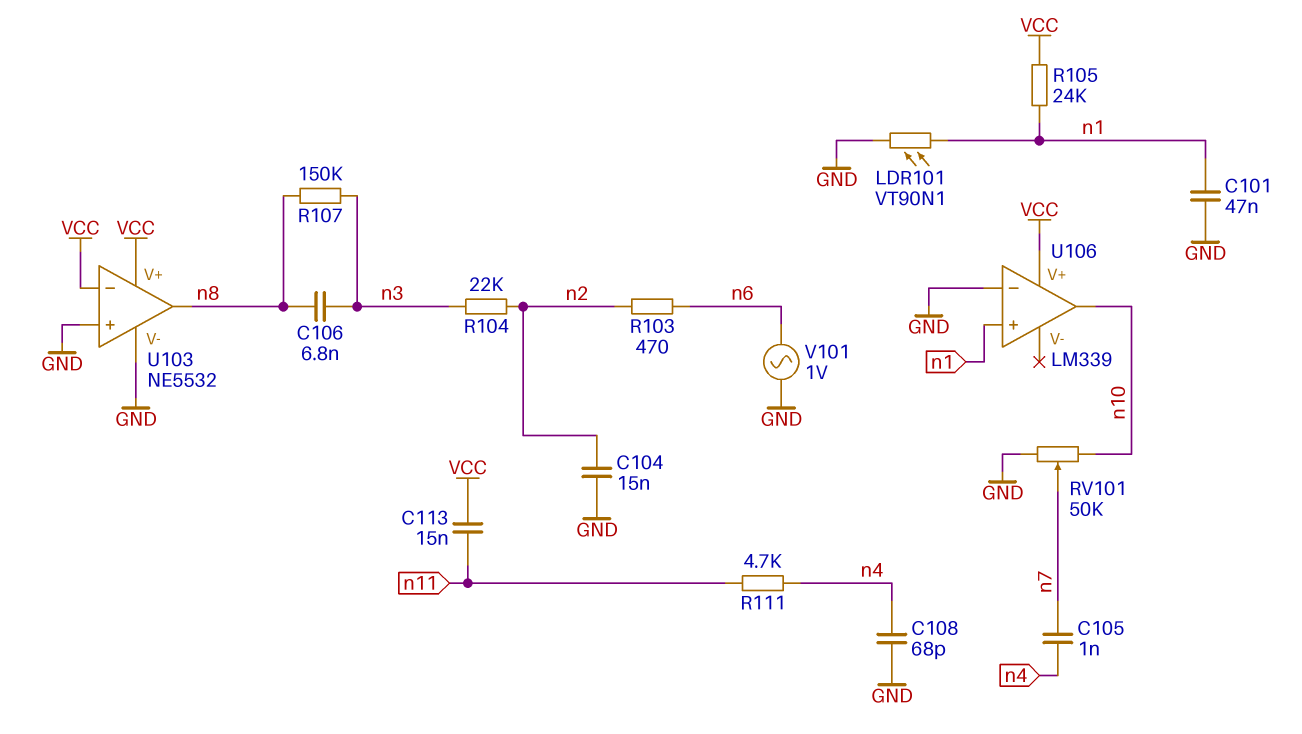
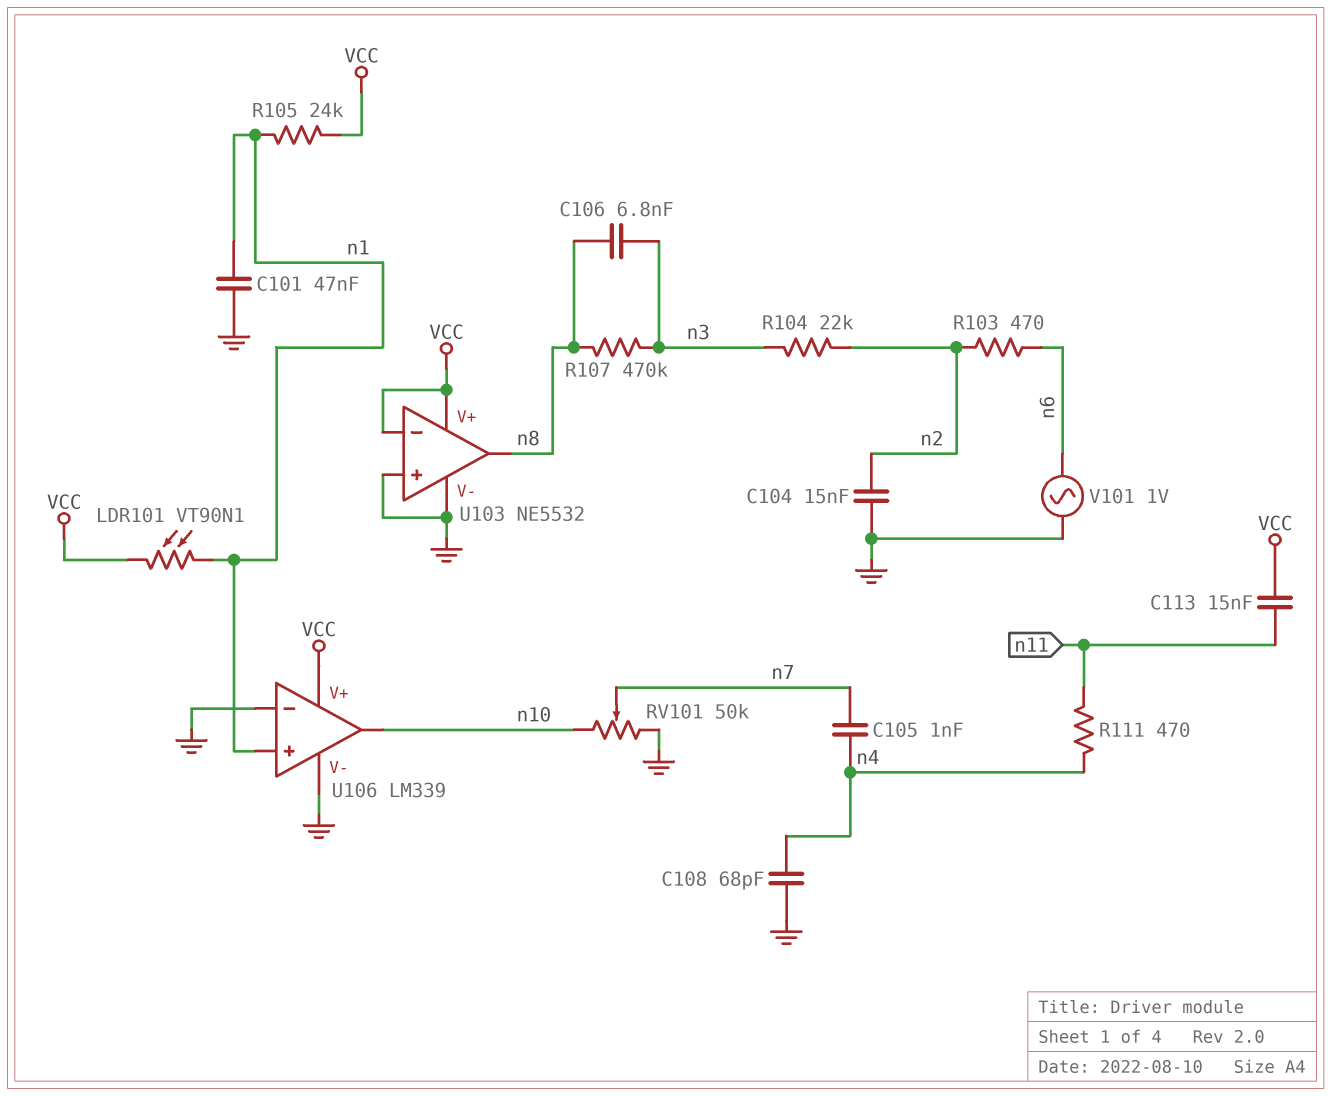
LDR101: VT90N1 (GND, n1) -> VT90N1 (VCC, n1)
R107: 150k (n3, n8) -> 470k (n3, n8)
R111: 4.7k (n4, n11) -> 470 (n4, n11)
U106 pin V-: none -> GND

